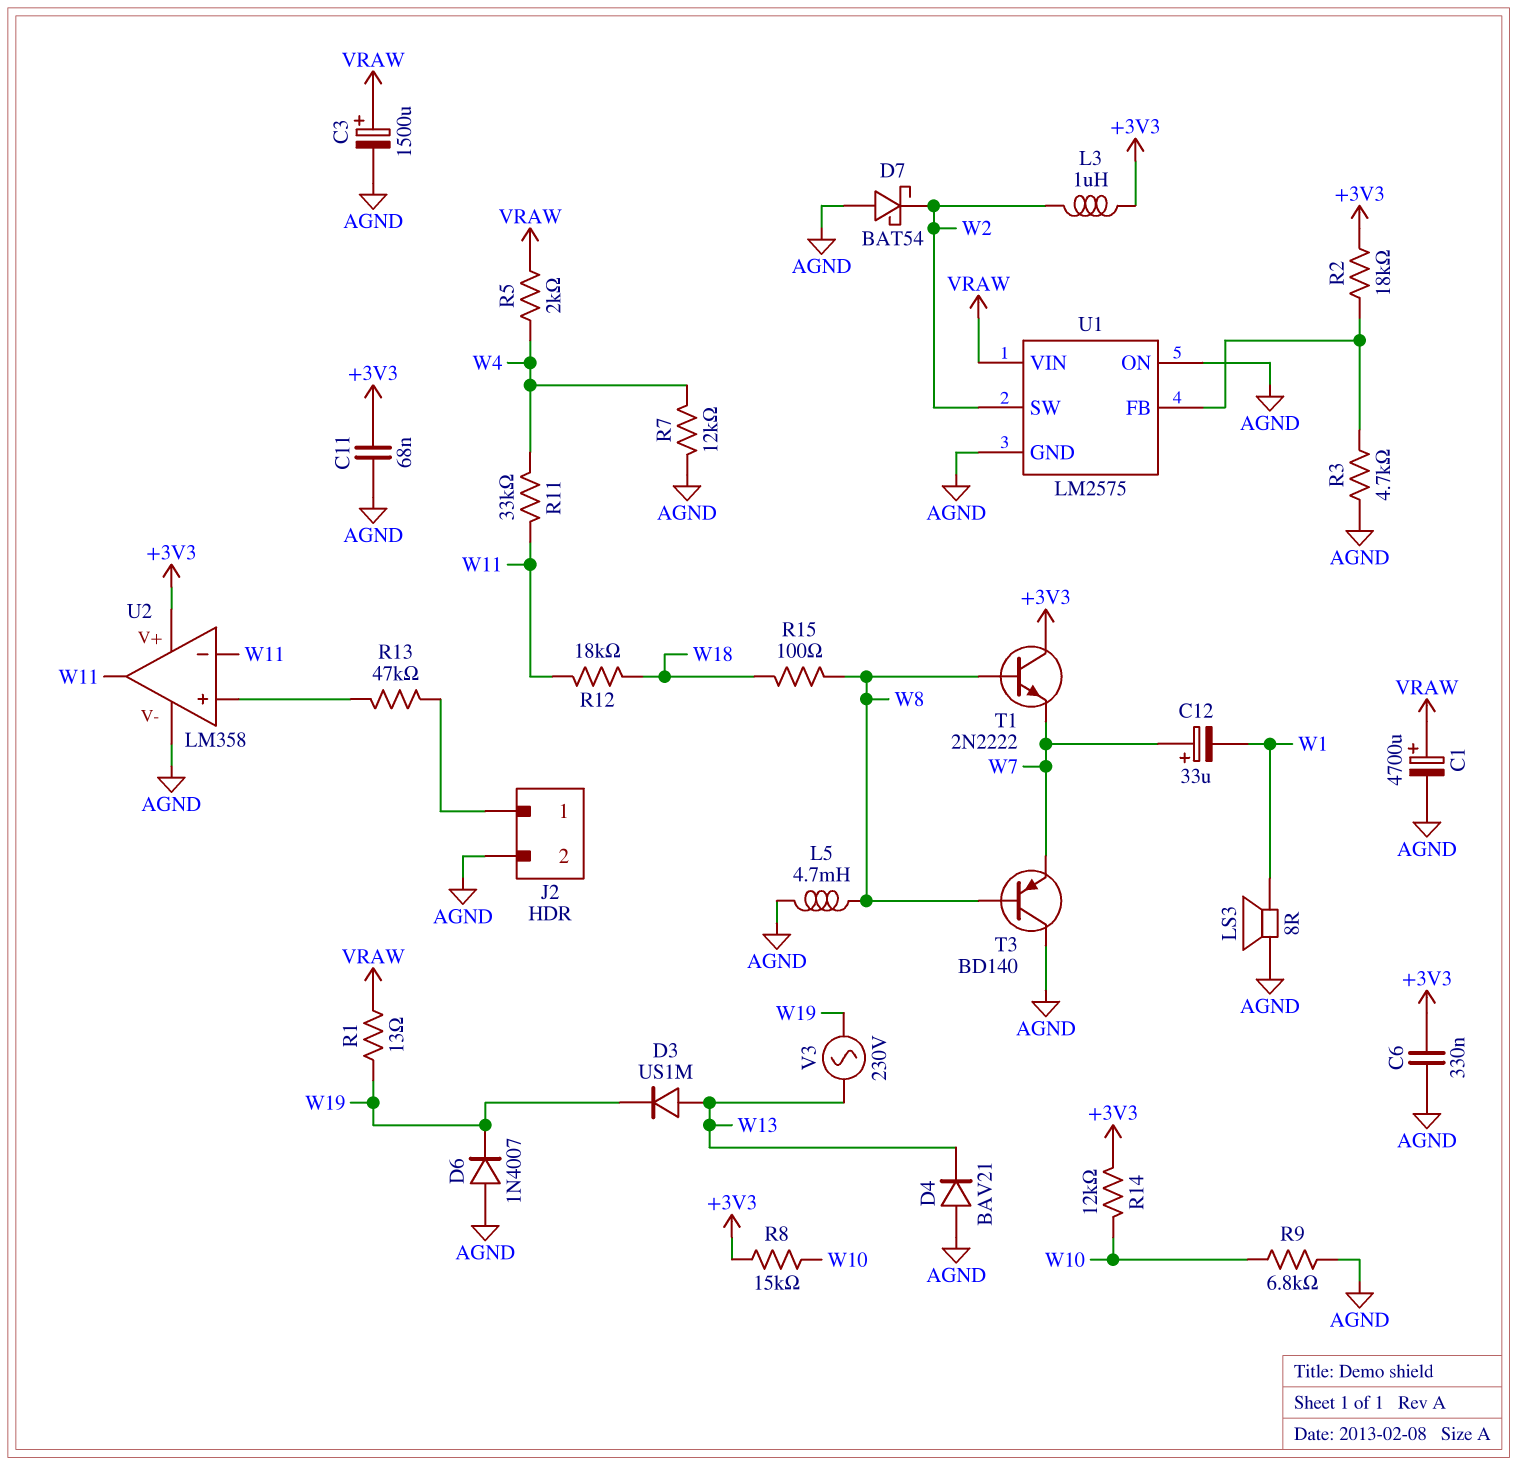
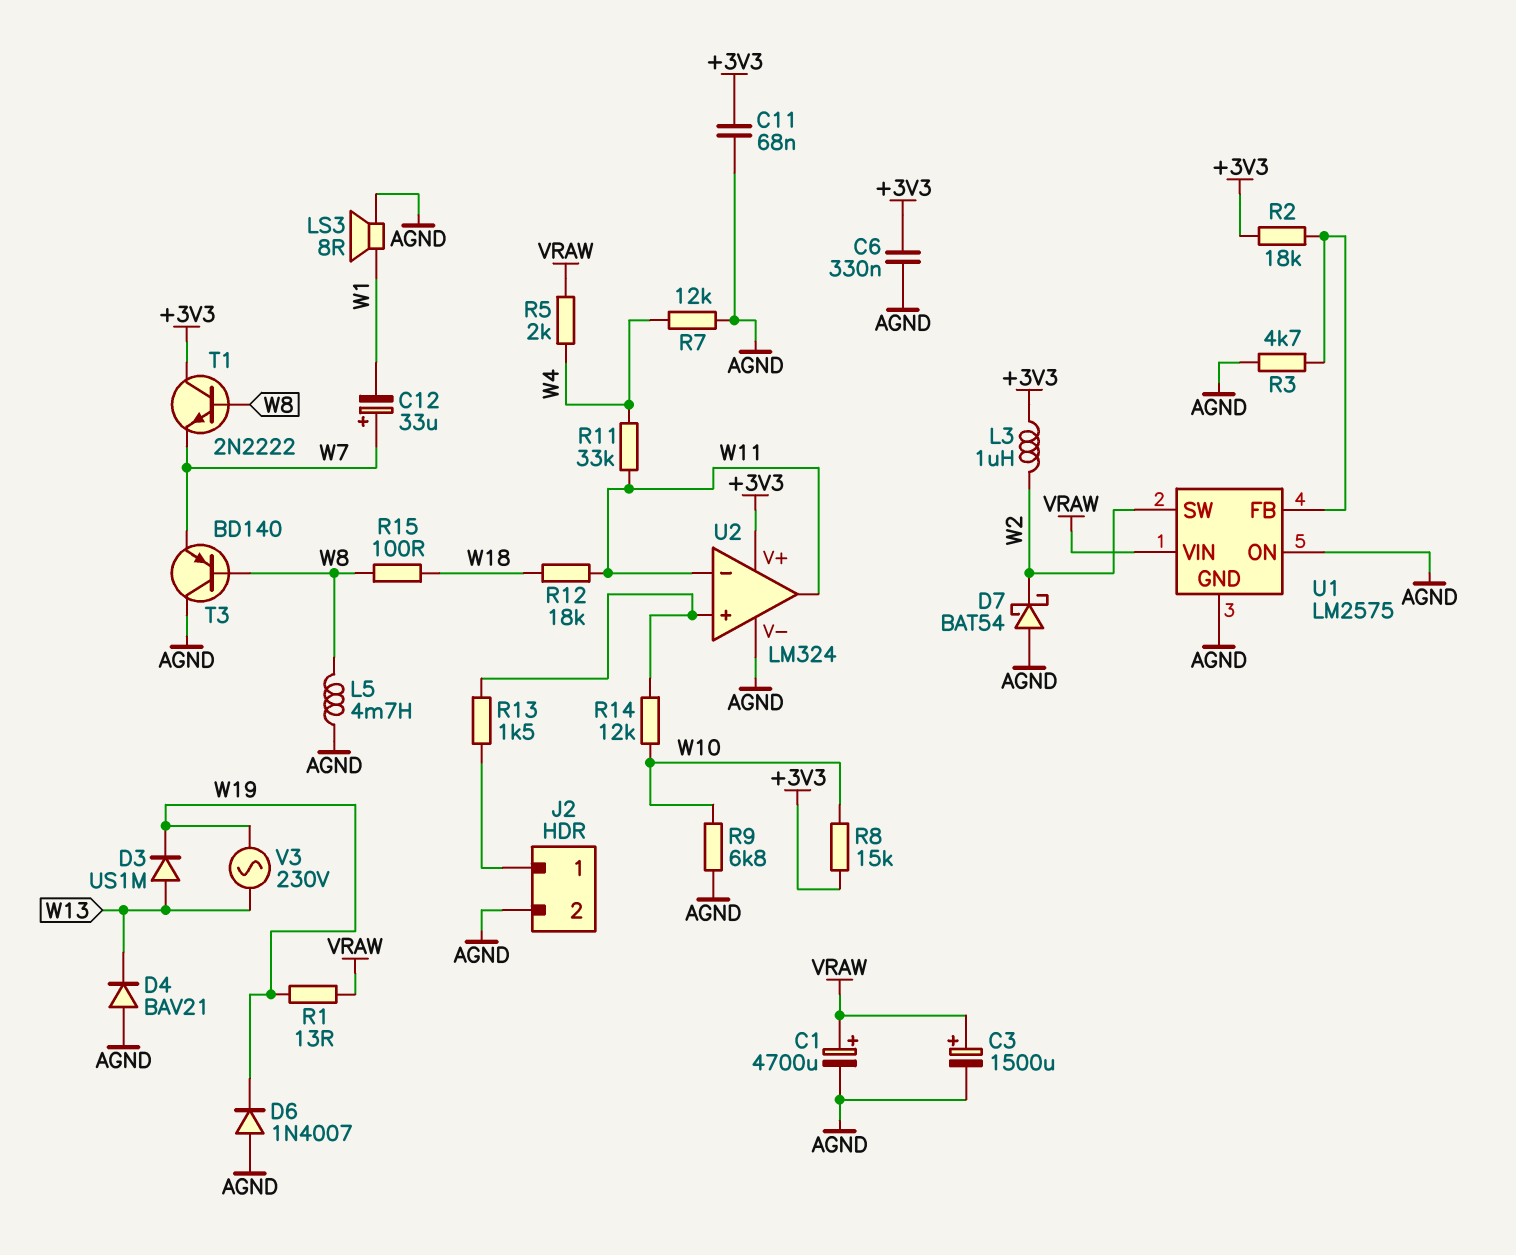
R13: 47k (J2/1, U2/in+) -> 1.5k (J2/1, U2/in+)
R14: 12k (+3V3, W10) -> 12k (U2/in+, W10)
U2: LM358 -> LM324

